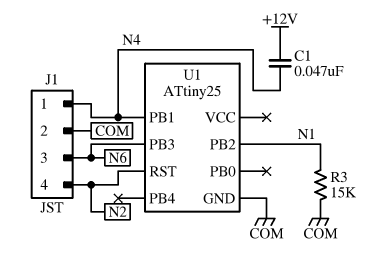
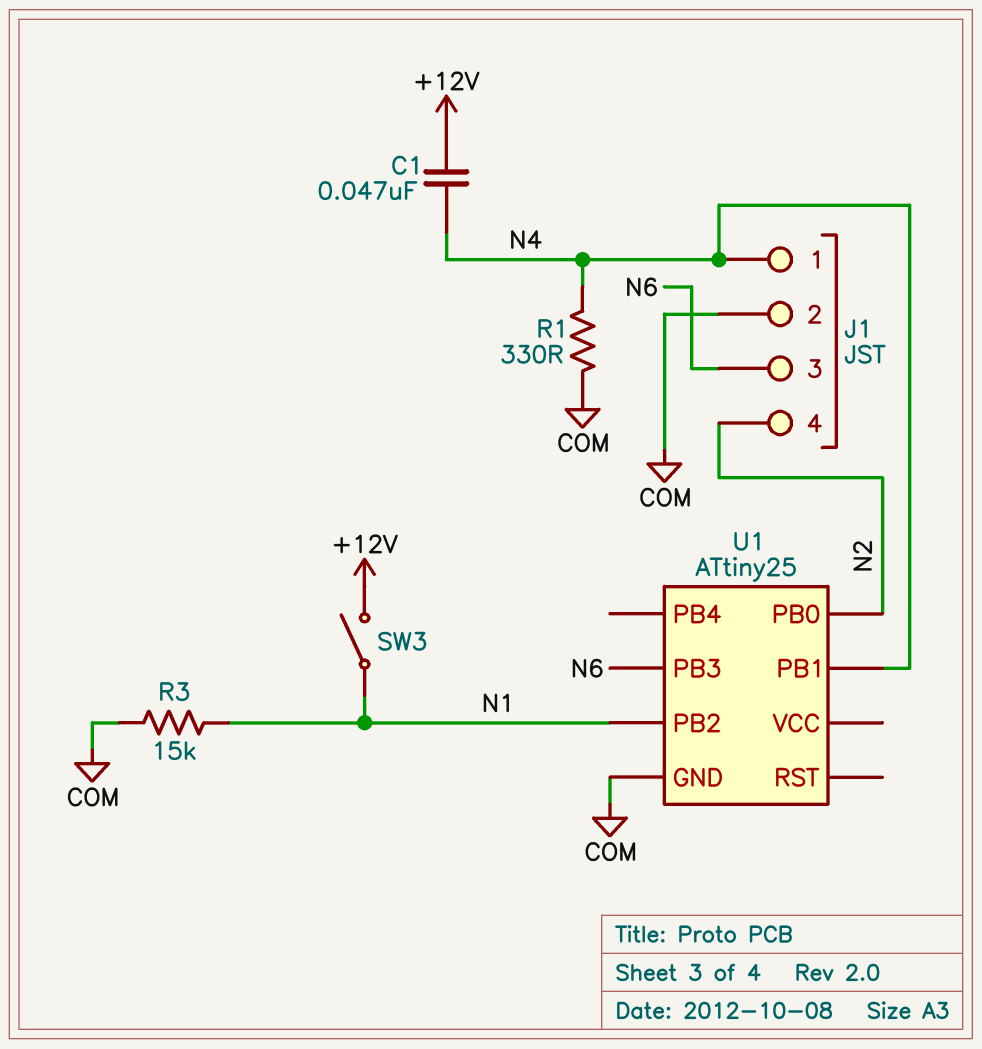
R1: none -> 330 (COM, N4)
SW3: none -> switch (+12V, N1)
U1 pin PB0: none -> N2
U1 pin RST: N2 -> none

